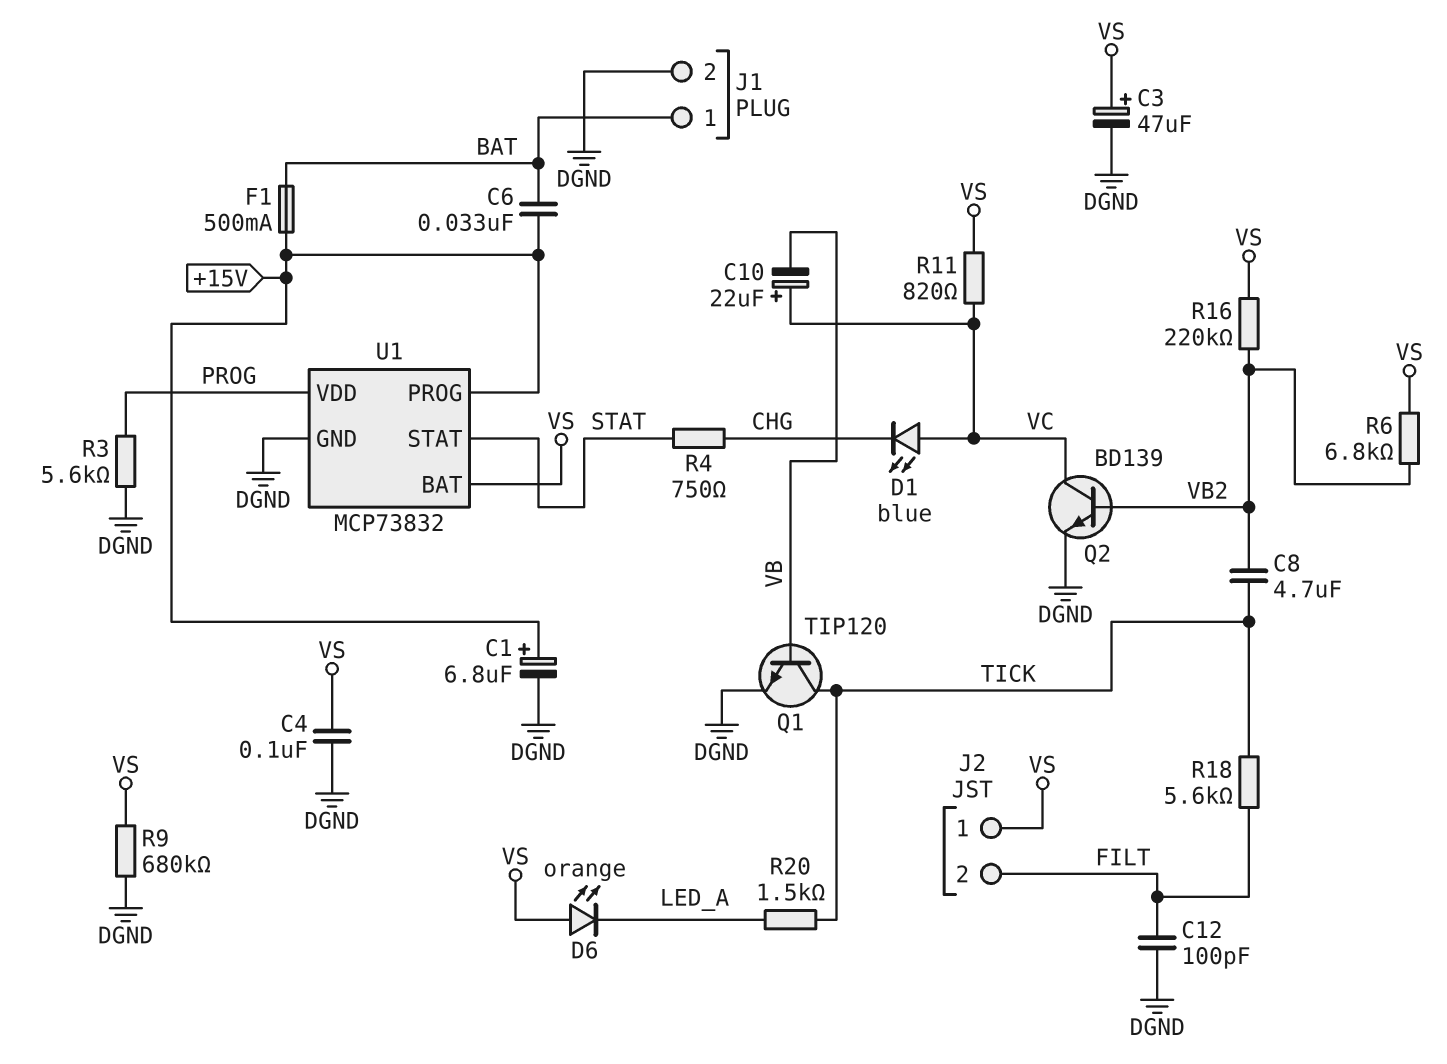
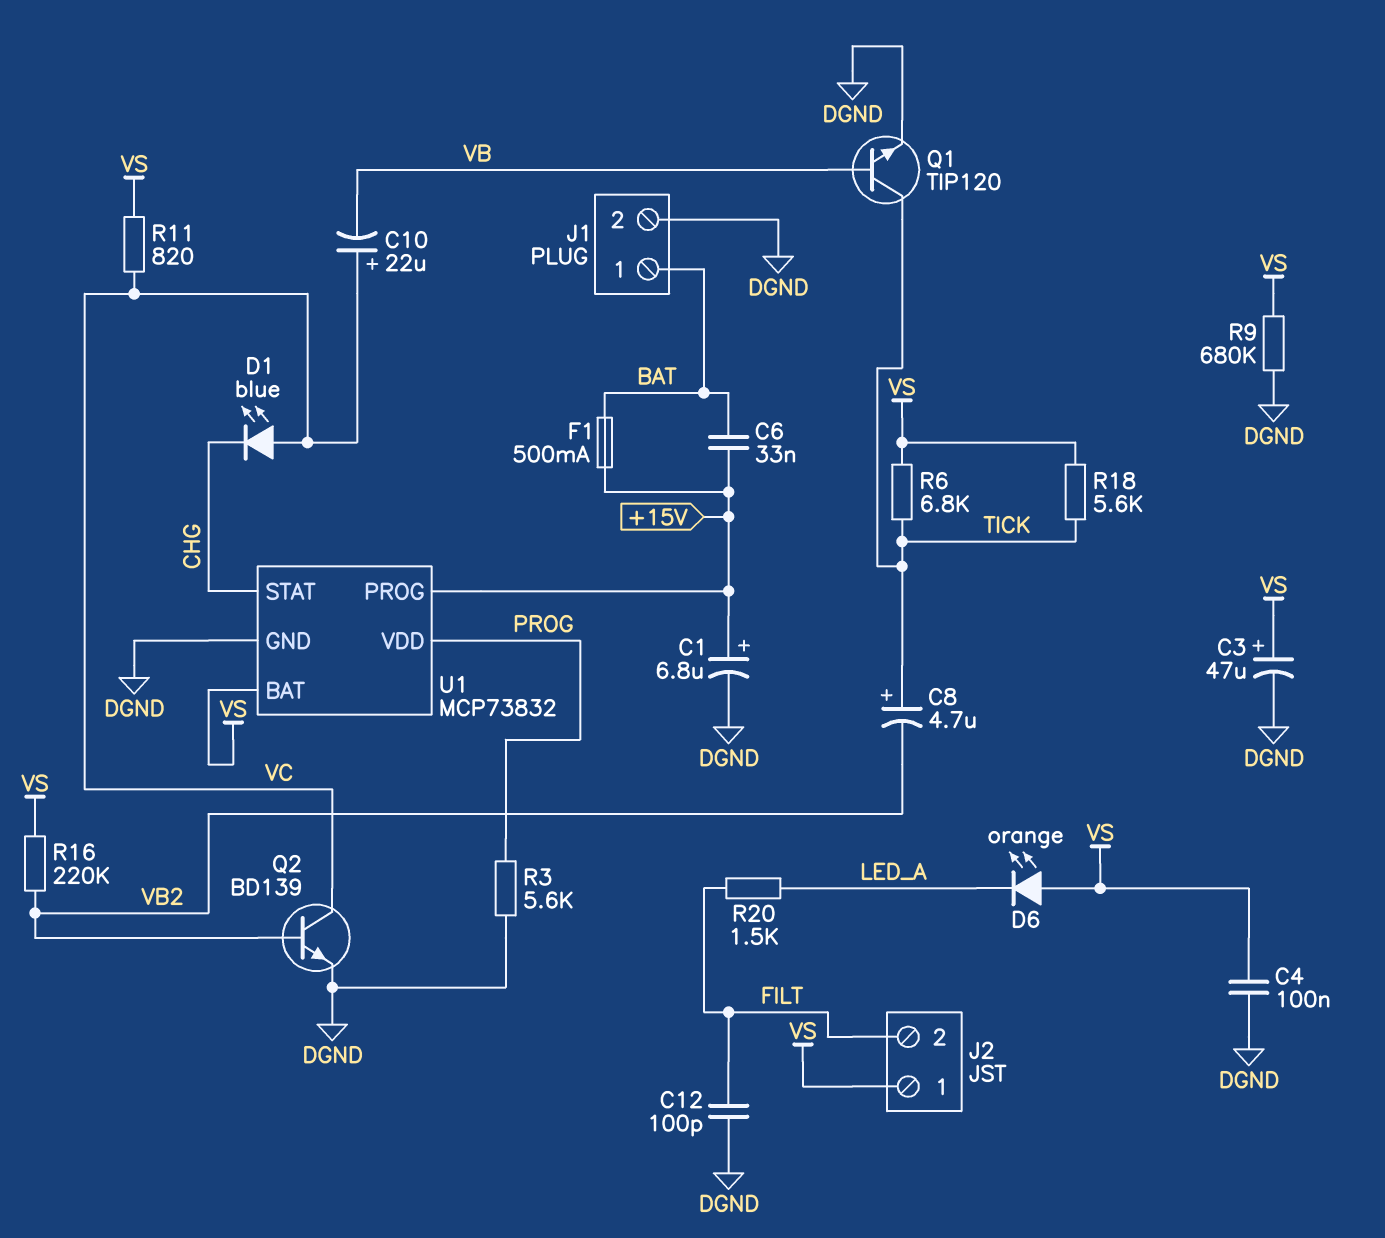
C8: 4.7uF (TICK, VB2) -> 4.7uF (plus TICK, minus VB2)
R4: 750 (CHG, STAT) -> none
R6: 6.8k (VB2, VS) -> 6.8k (TICK, VS)
R18: 5.6k (FILT, TICK) -> 5.6k (TICK, VS)
R20: 1.5k (LED_A, TICK) -> 1.5k (FILT, LED_A)
U1 pin STAT: STAT -> CHG

